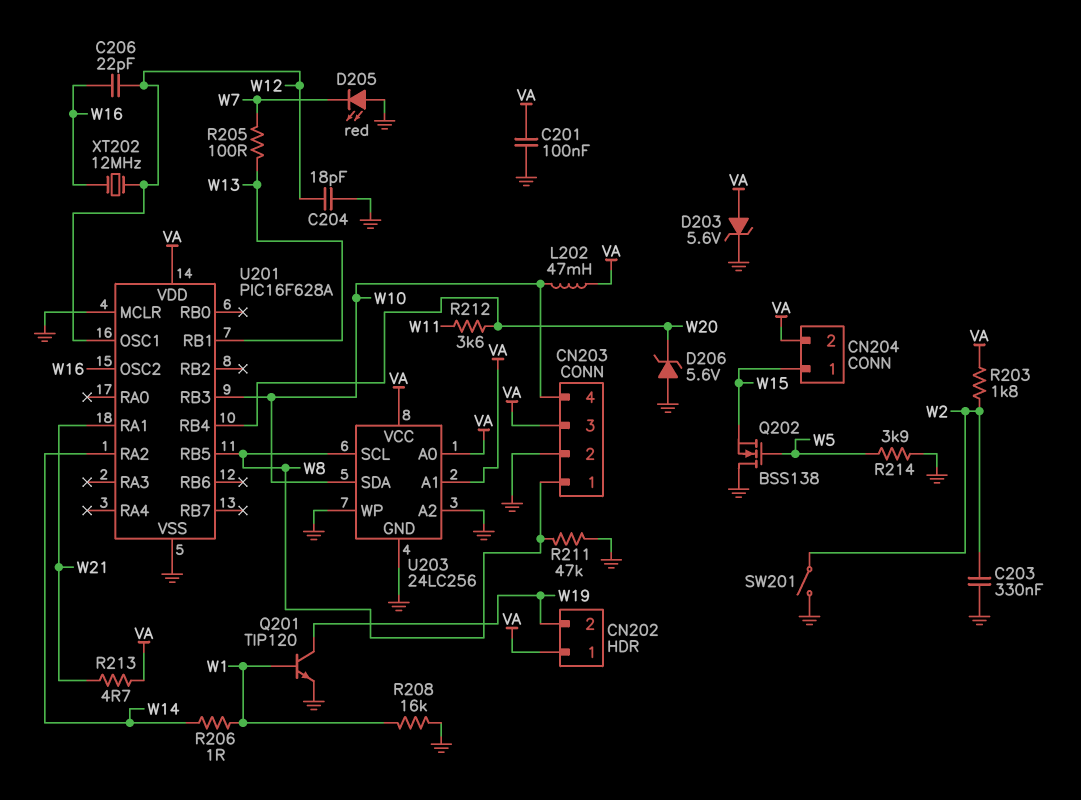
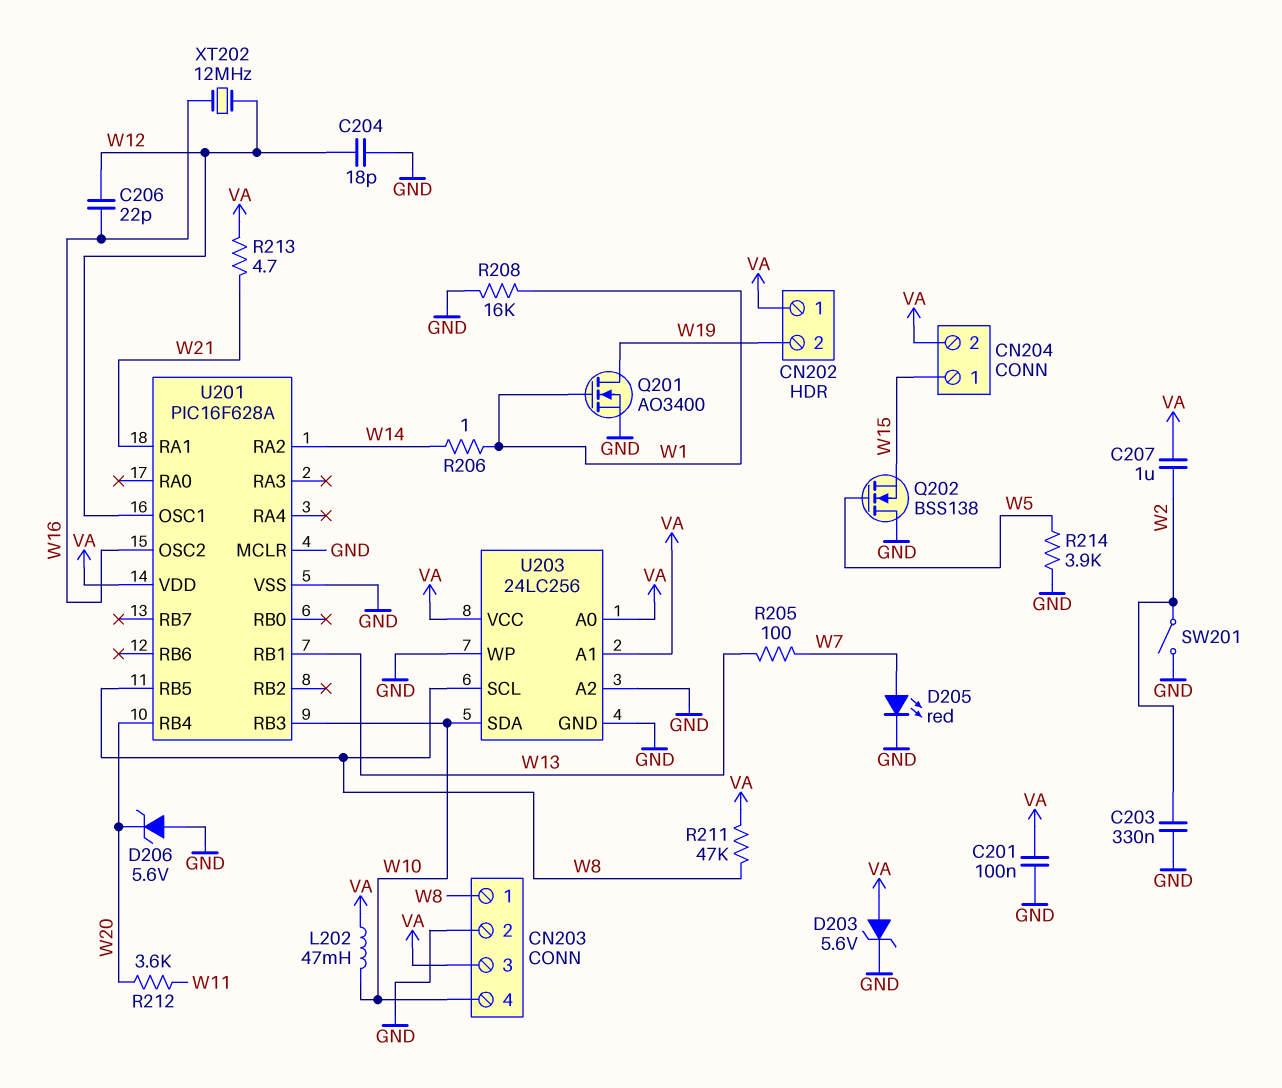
C207: none -> 1uF (VA, W2)
D205: LED red (A GND, K W7) -> LED red (A W7, K GND)
Q201: NPN TIP120 (B W1, C W19, E GND) -> NMOS AO3400 (G W1, D W19, S GND)
R203: 1.8k (VA, W2) -> none
R211: 47k (GND, W8) -> 47k (VA, W8)

